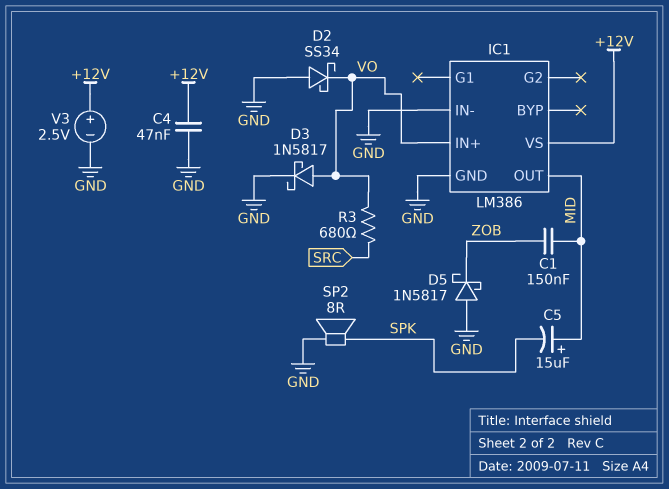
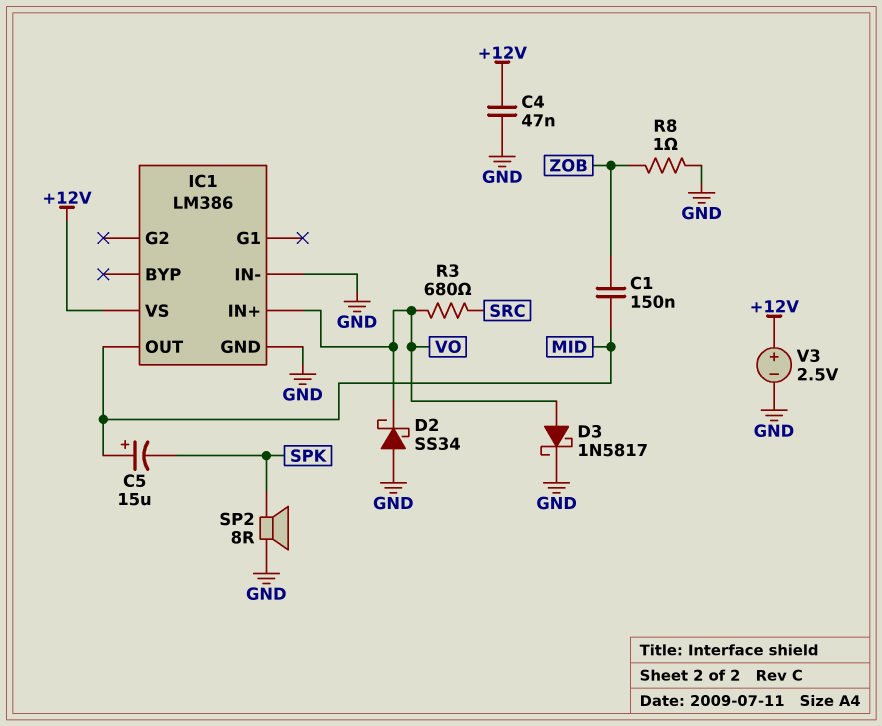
D5: schottky 1N5817 (A GND, K ZOB) -> none
R8: none -> 1 (GND, ZOB)

